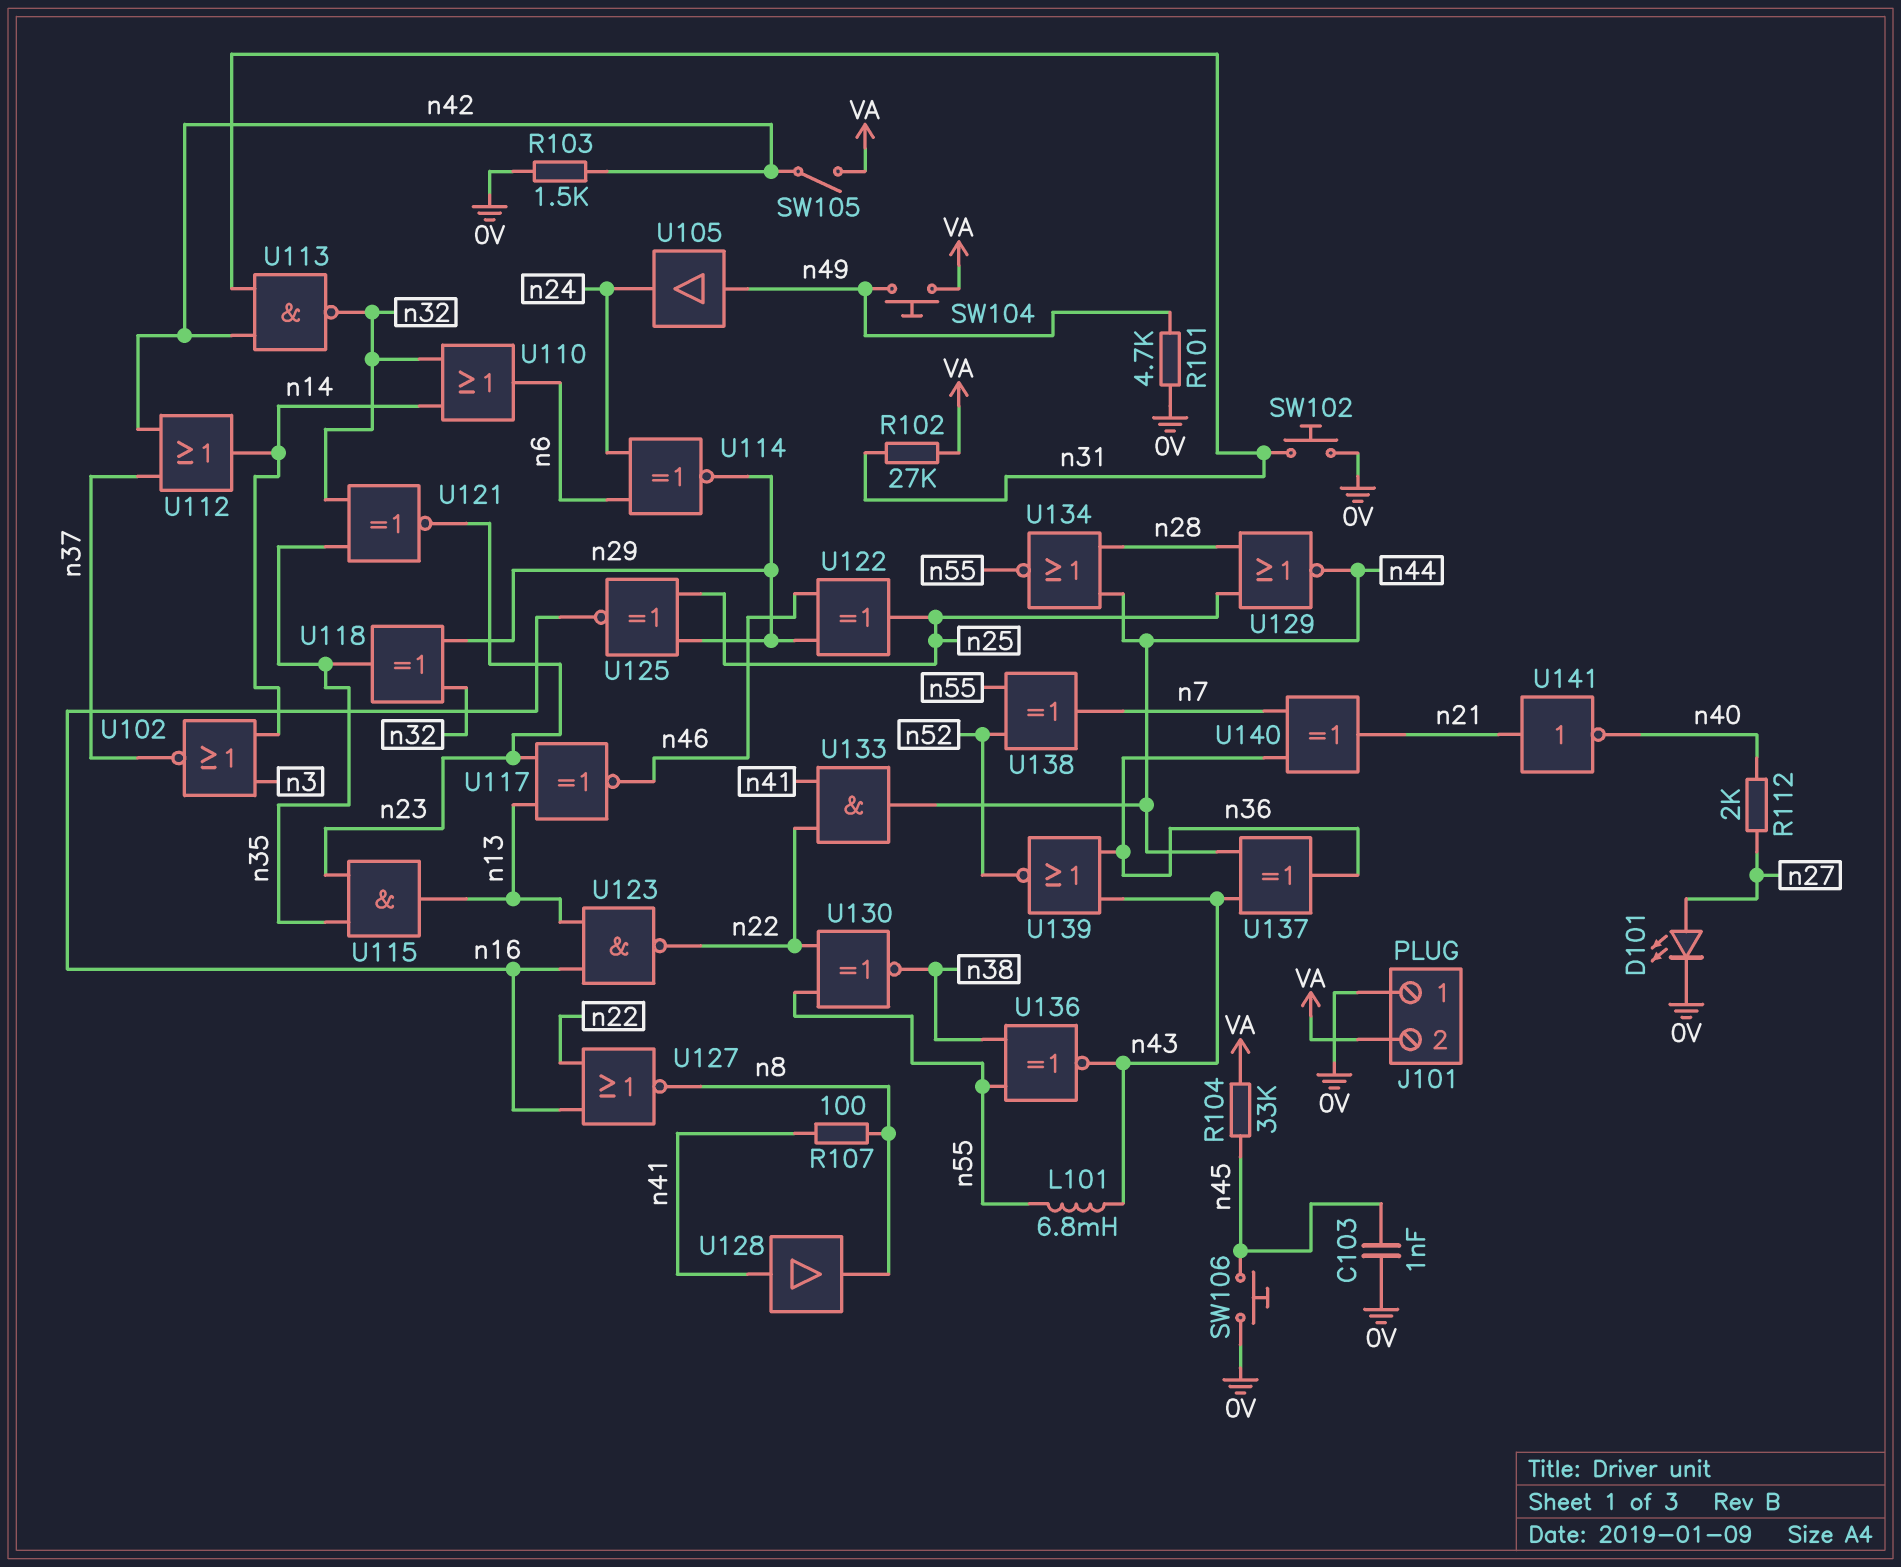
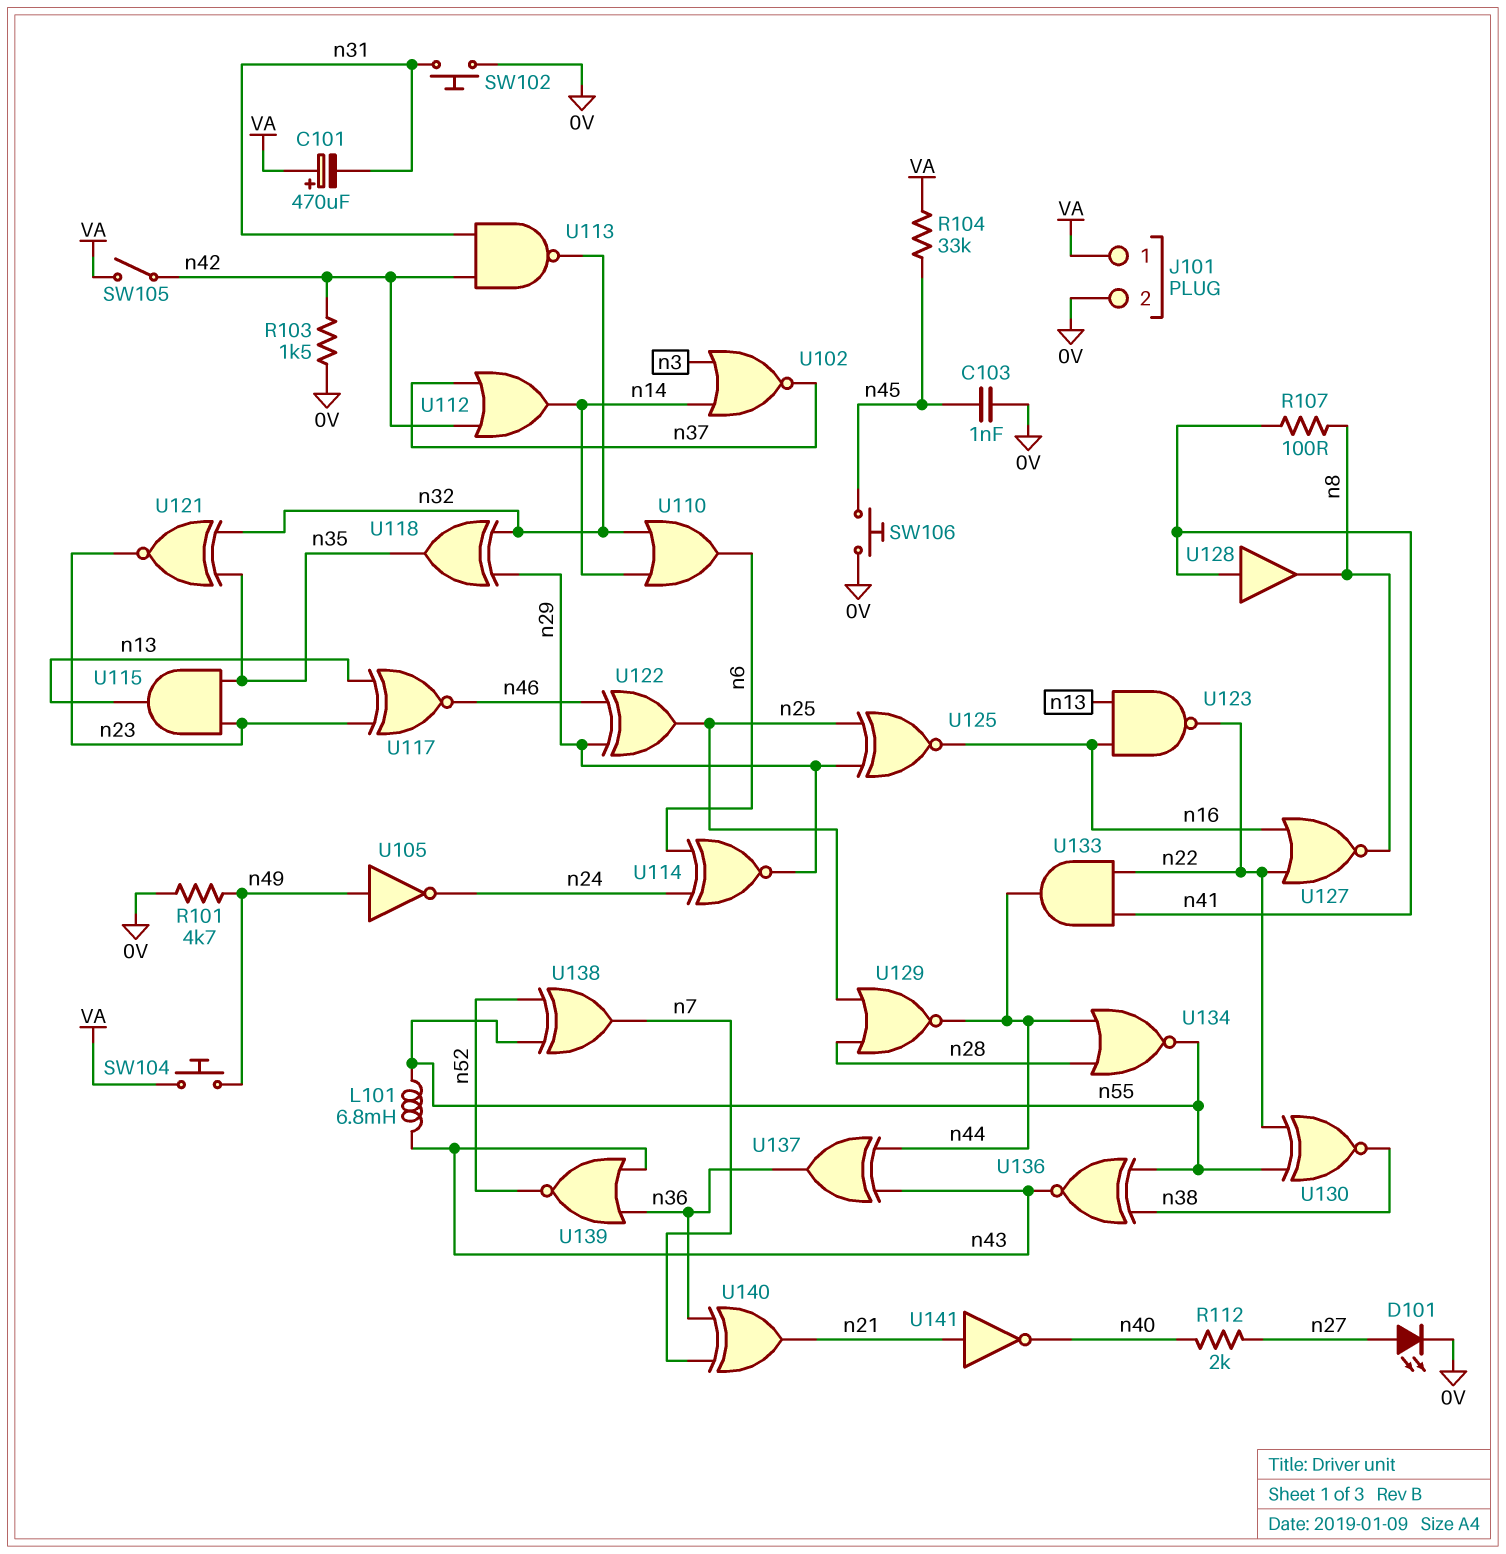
C101: none -> 470uF (plus VA, minus n31)
J101 pin 1: 0V -> VA
J101 pin 2: VA -> 0V
R102: 27k (VA, n31) -> none
U105: buffer (in n49, out n24) -> NOT (in n49, out n24)

